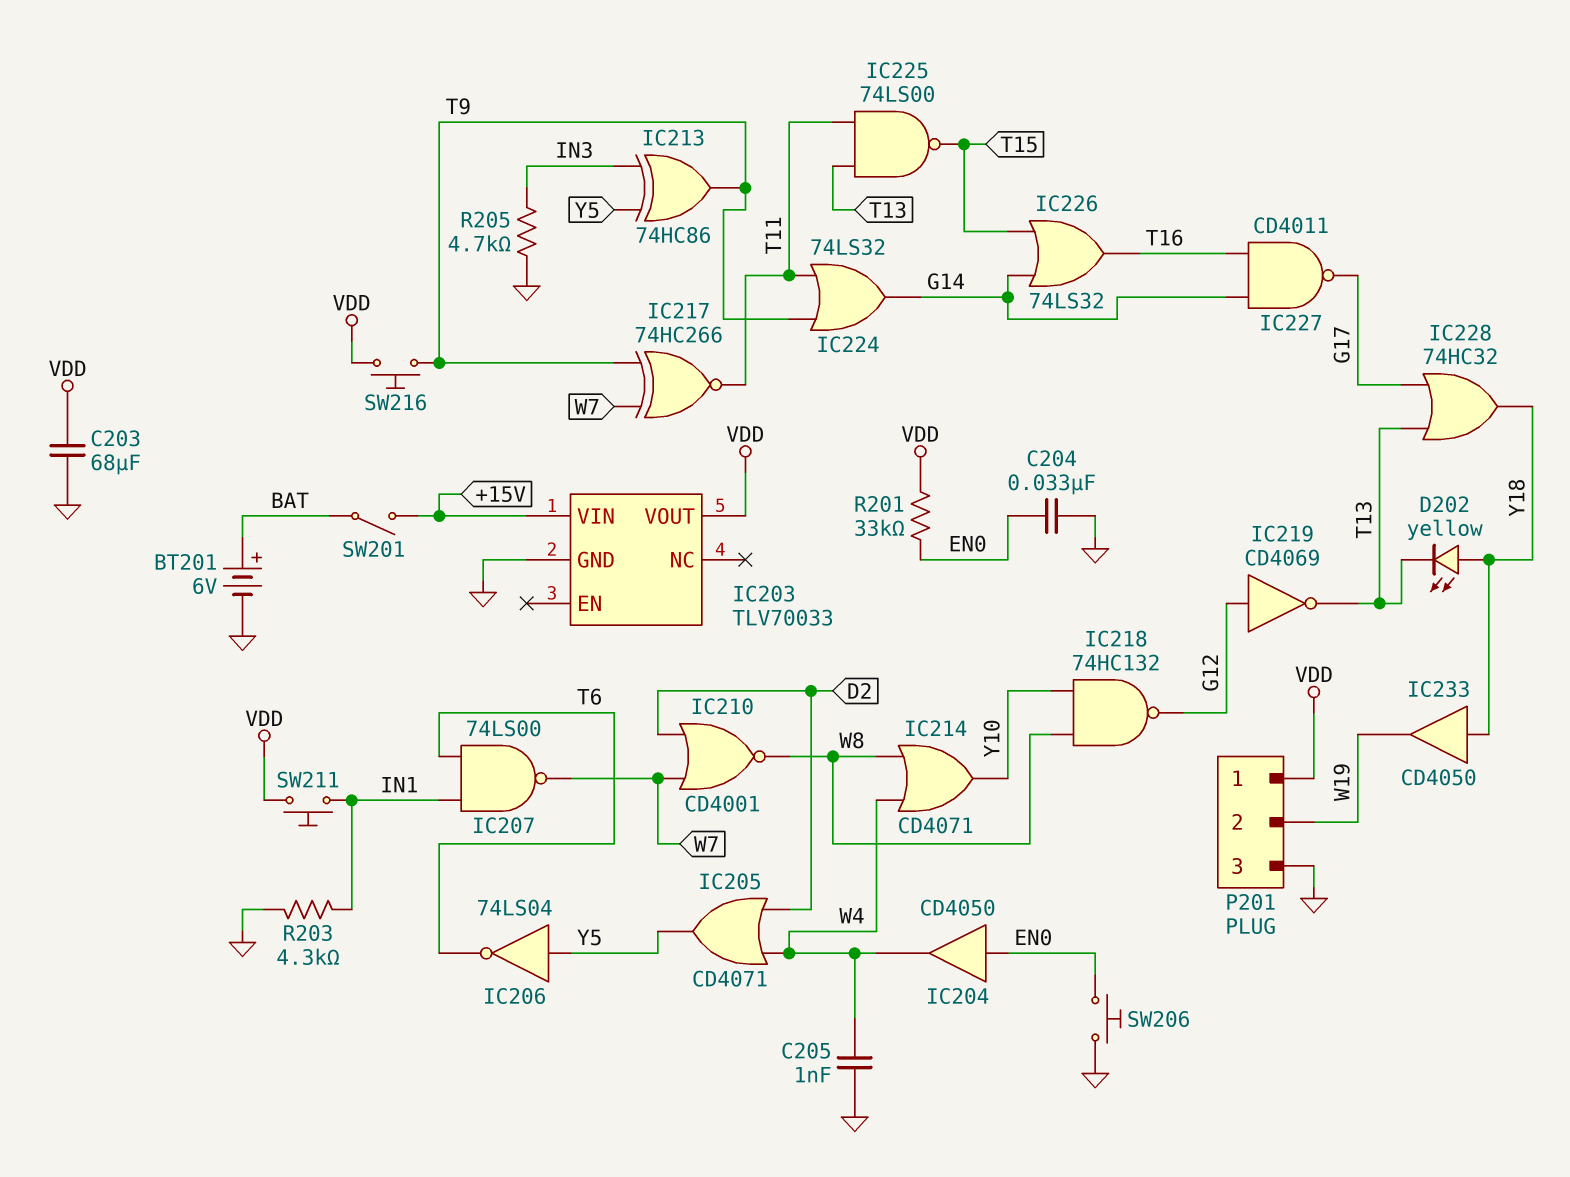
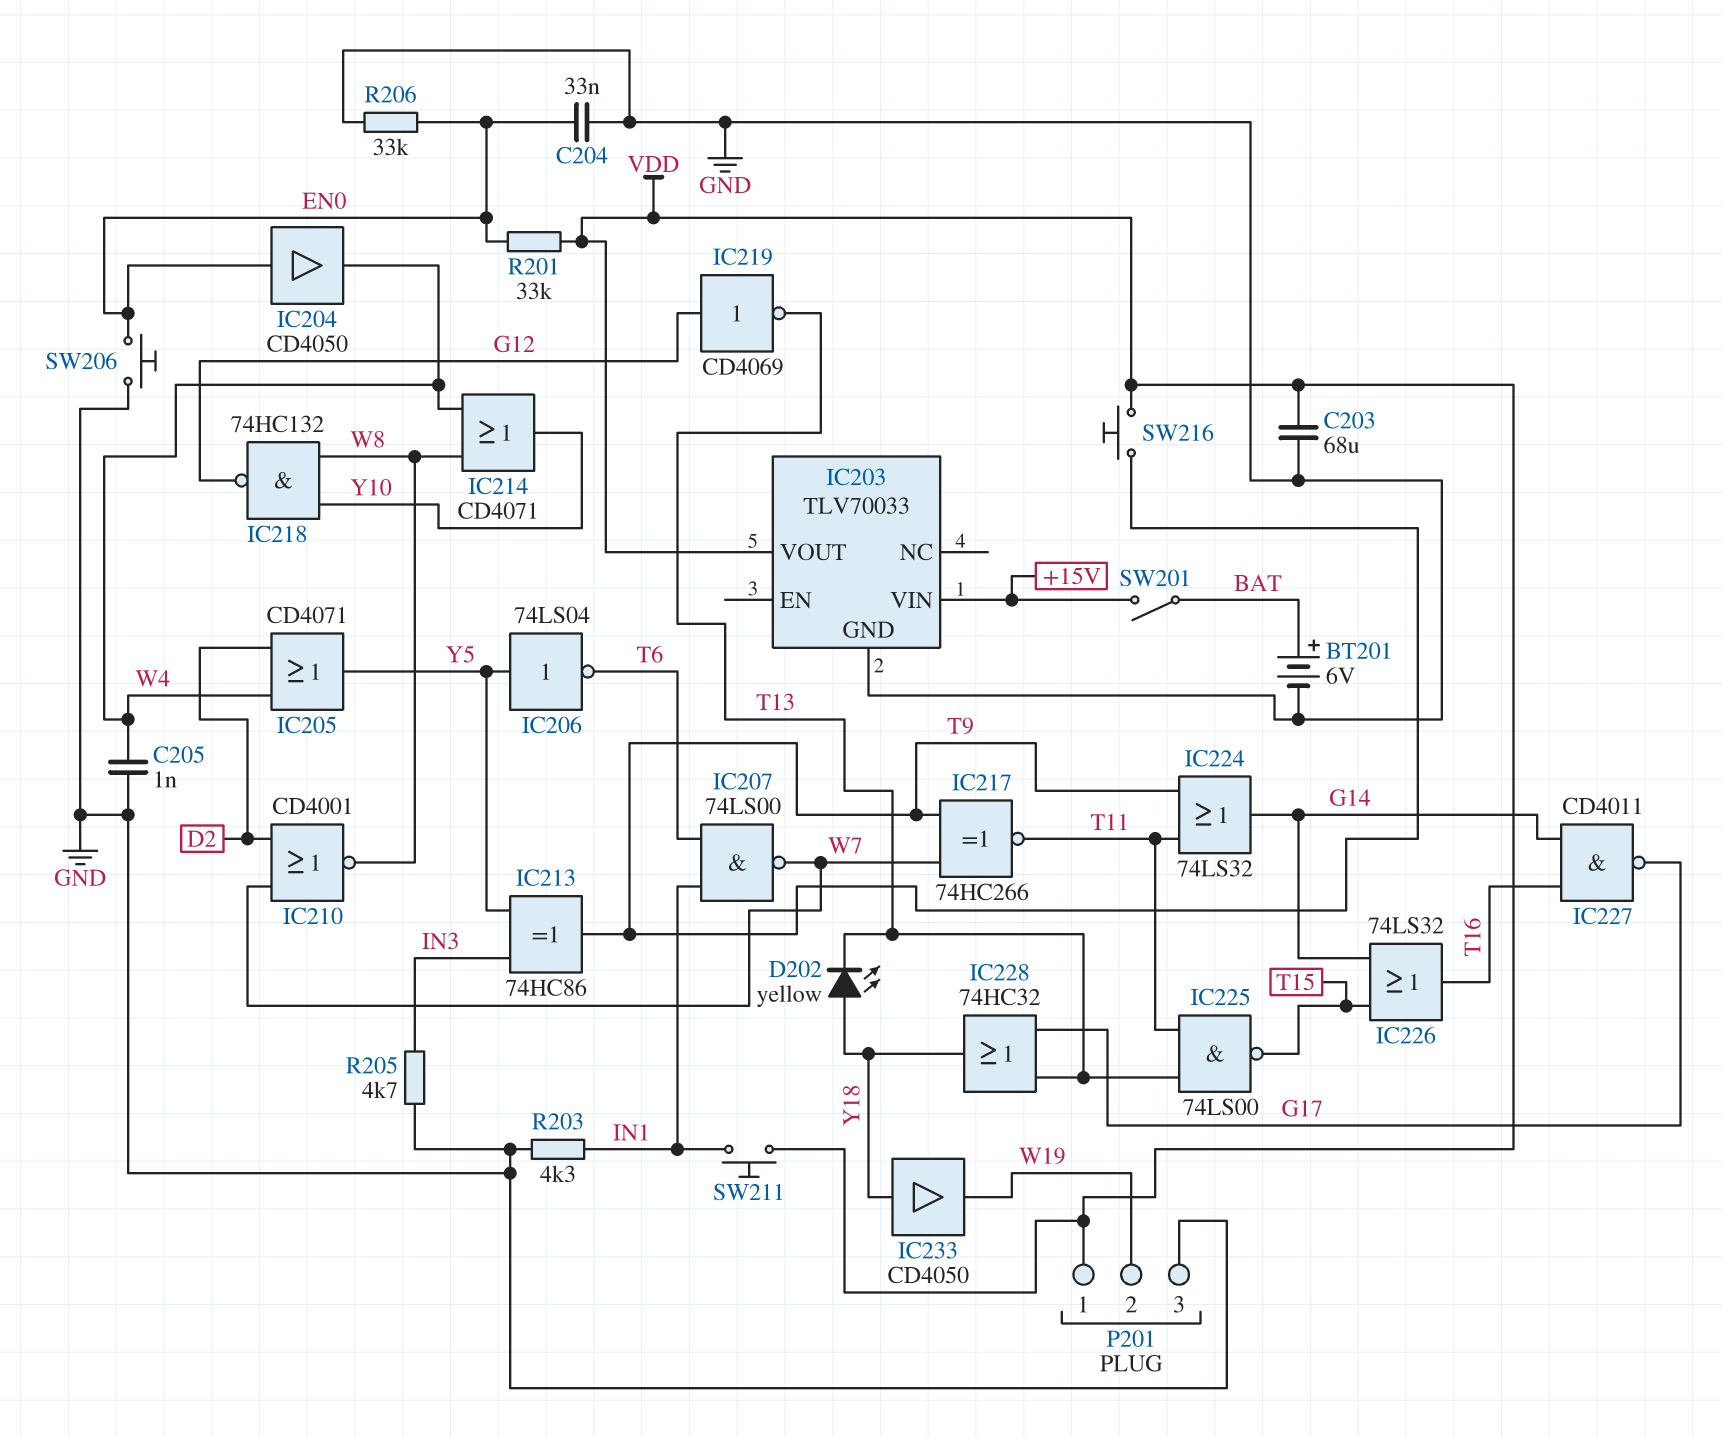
R206: none -> 33k (EN0, GND)

